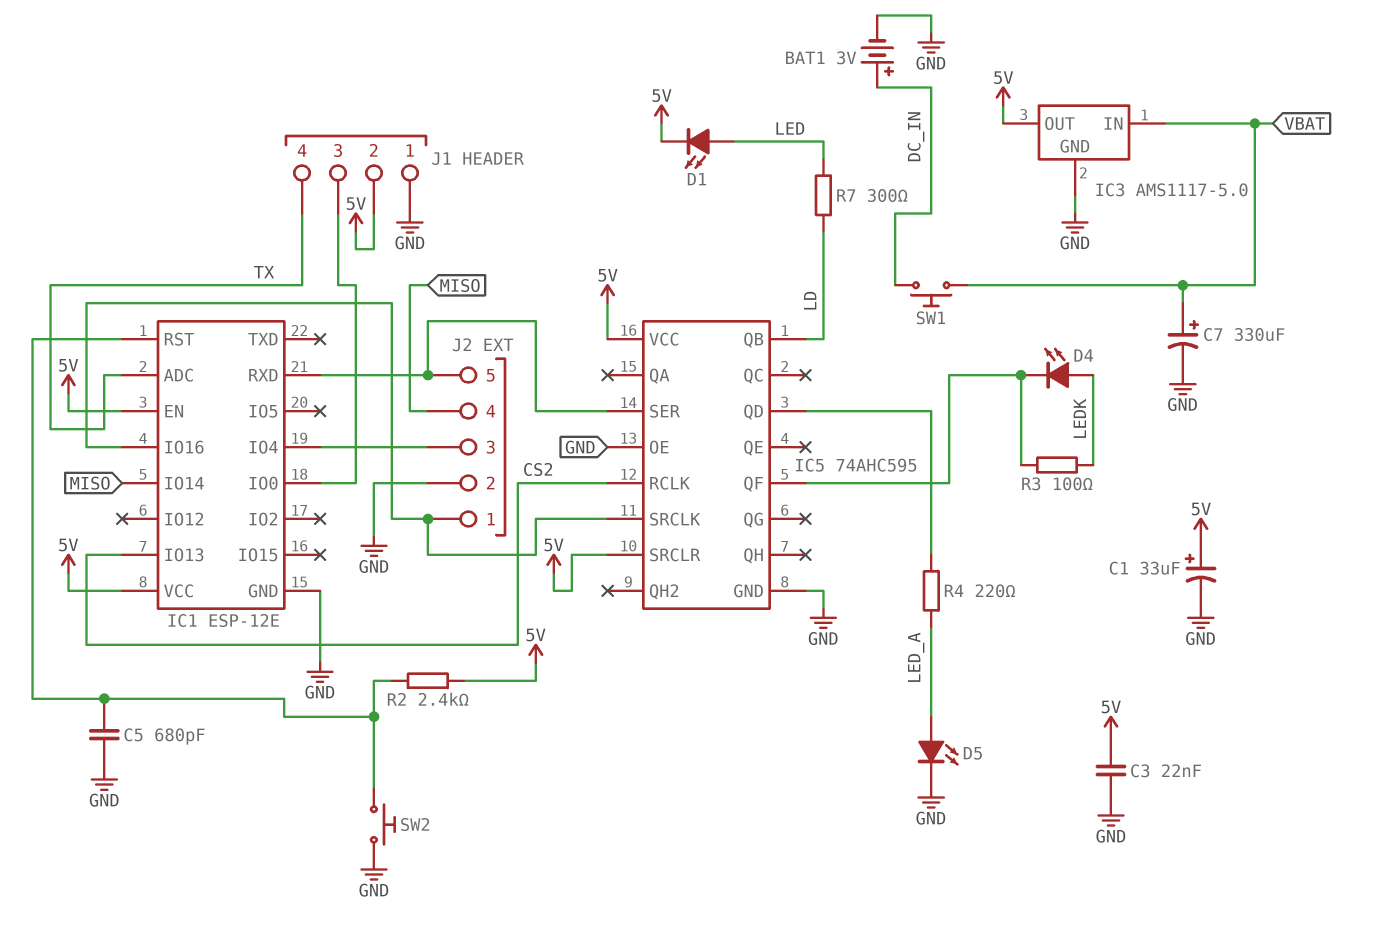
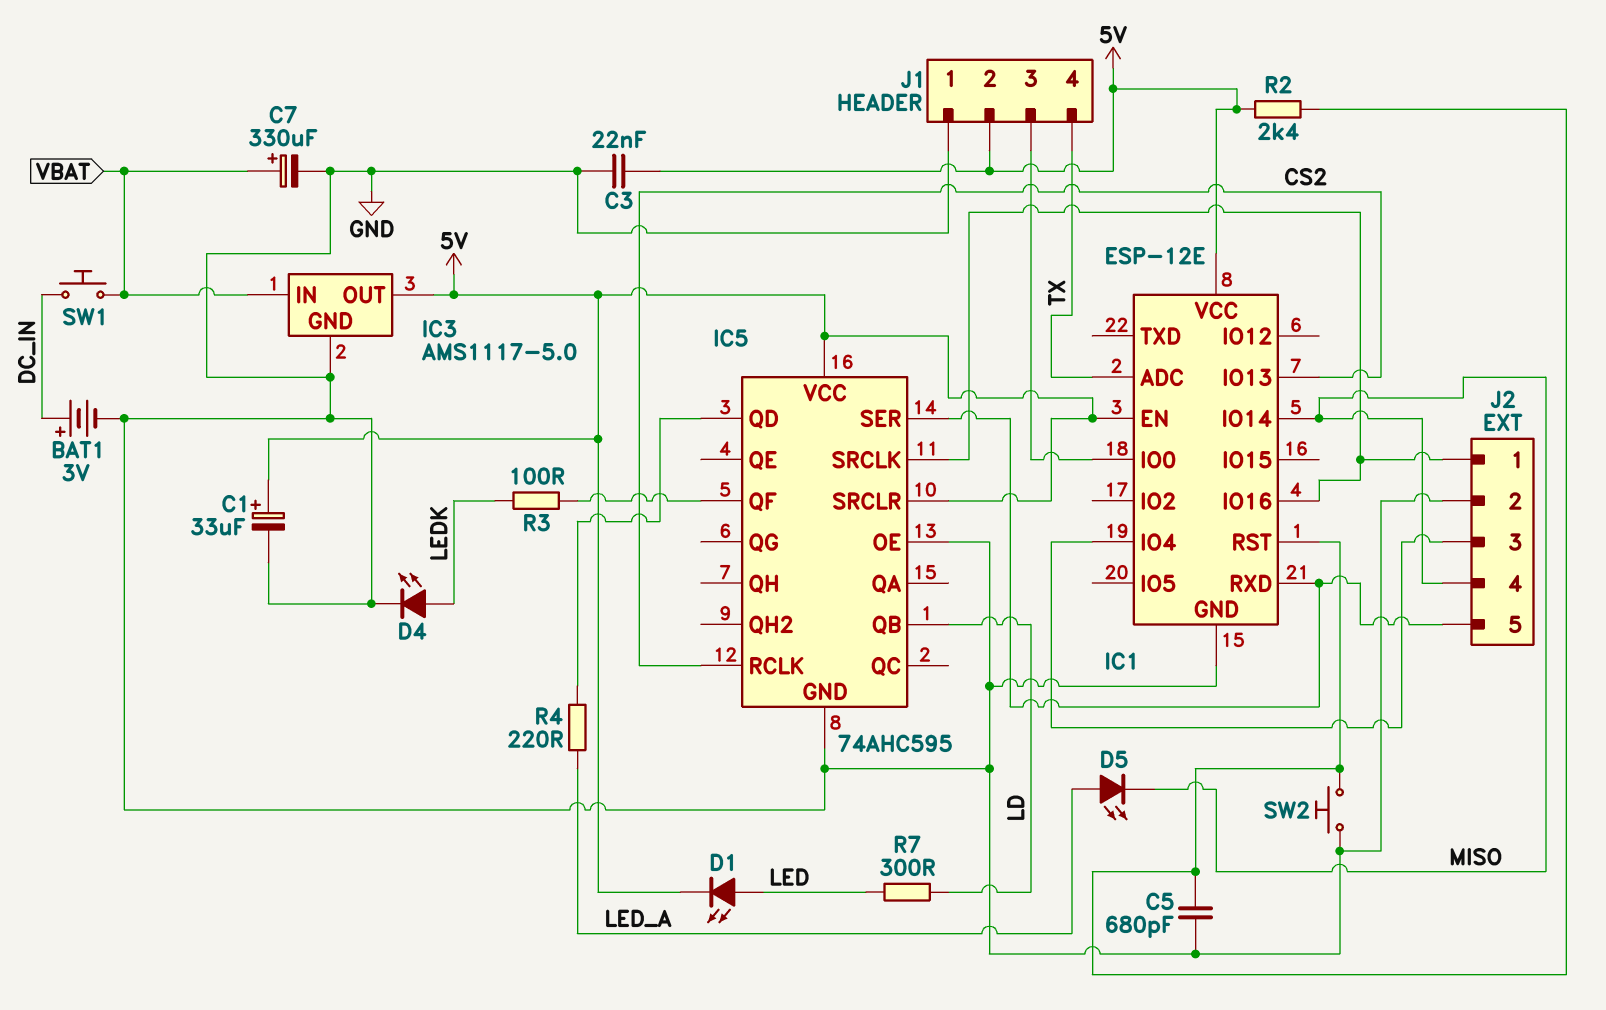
D4: LED (A LEDK, K IC5/QF) -> LED (A LEDK, K GND)
D5: LED (A LED_A, K GND) -> LED (A LED_A, K MISO)

